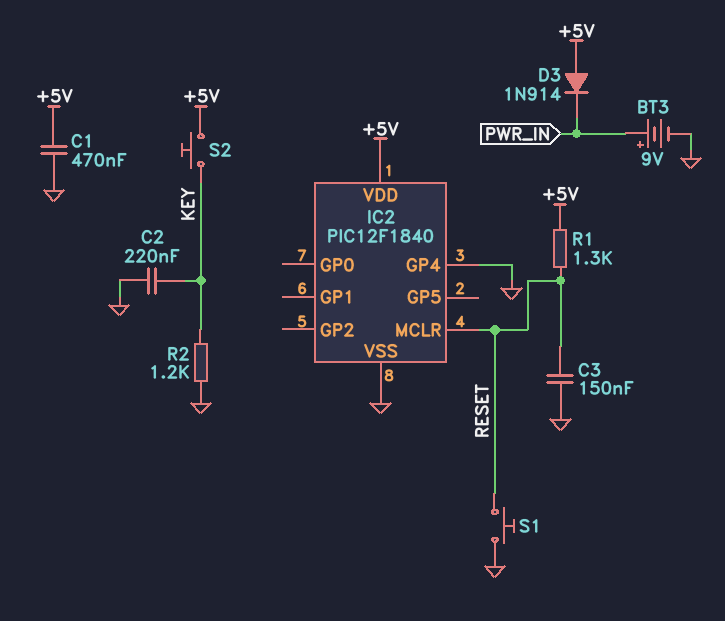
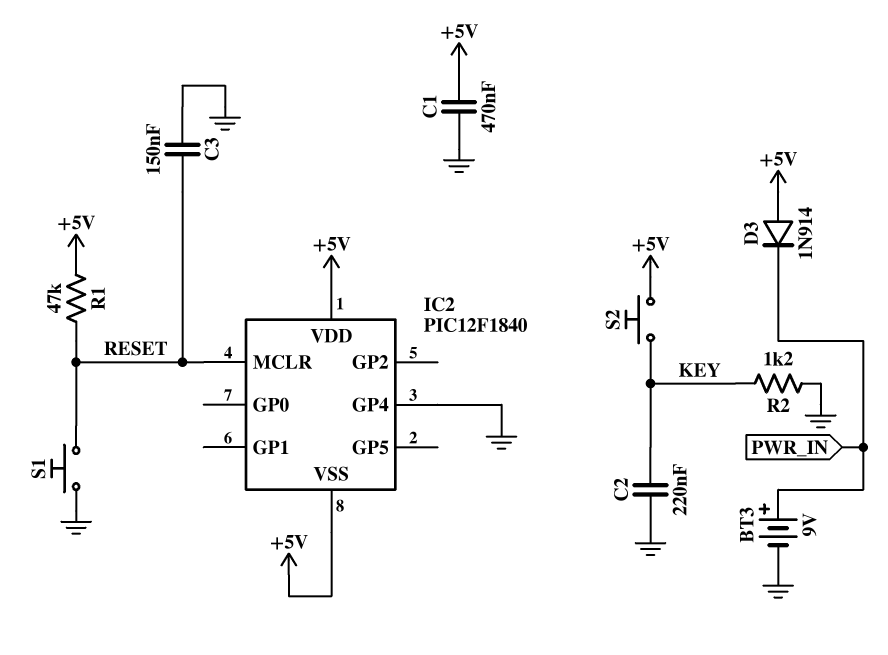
IC2 pin VSS: GND -> +5V
R1: 1.3k (+5V, RESET) -> 47k (+5V, RESET)

